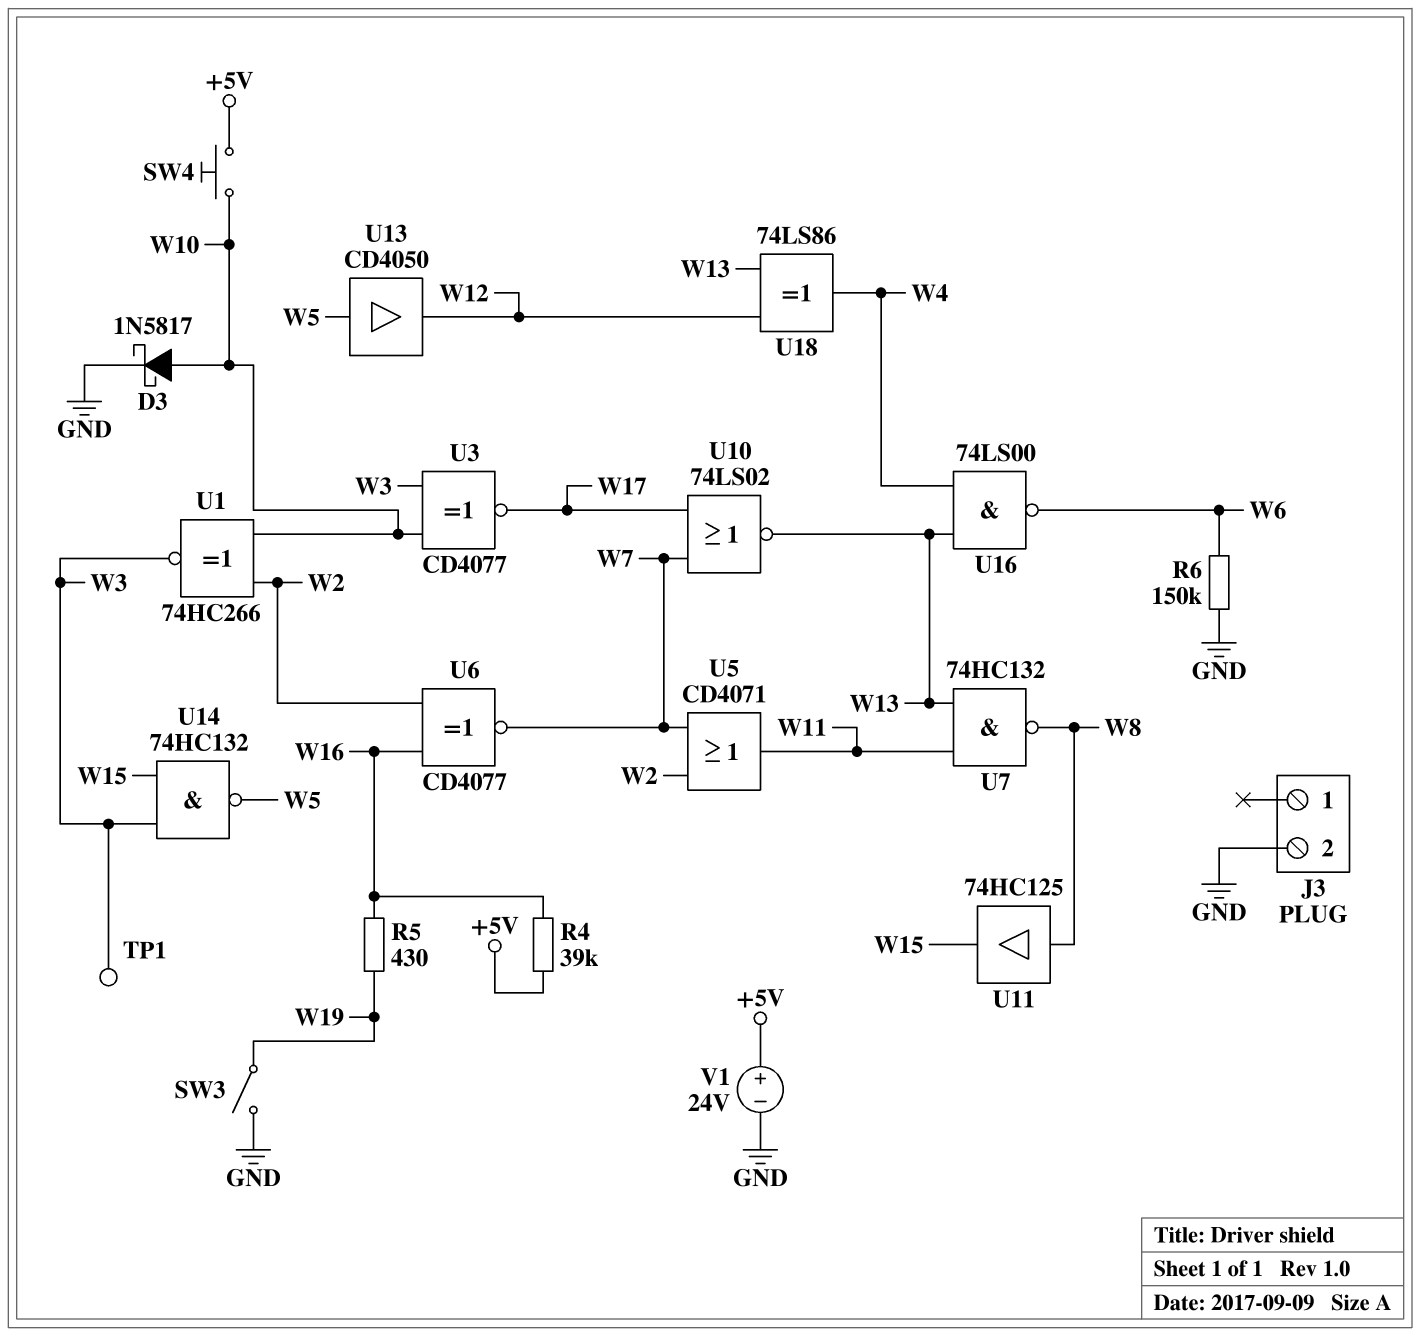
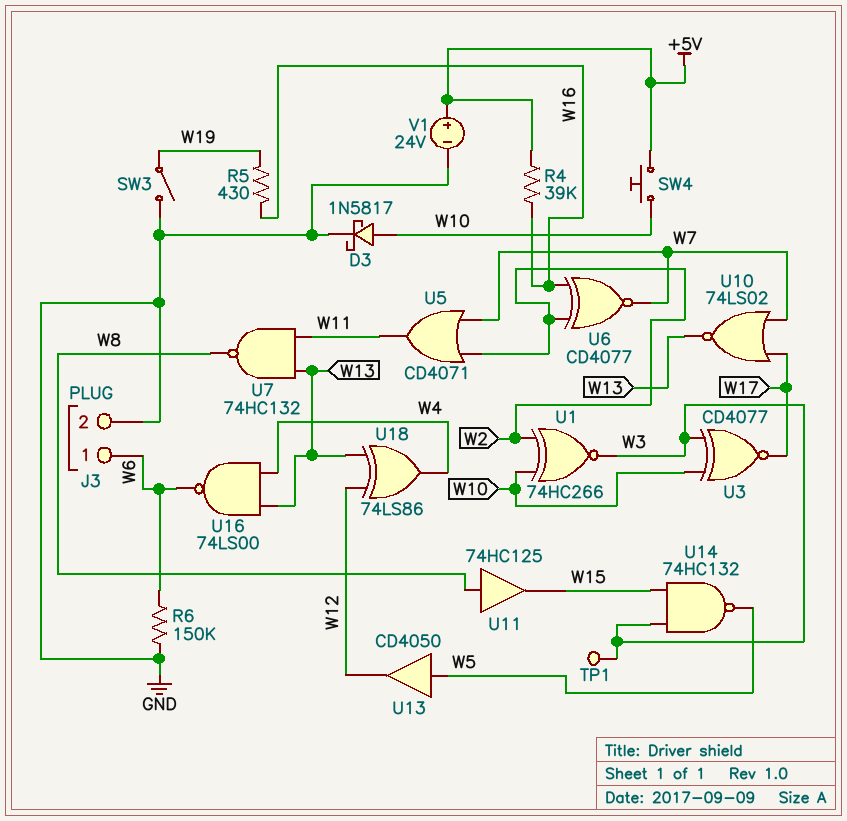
J3 pin 1: none -> W6

